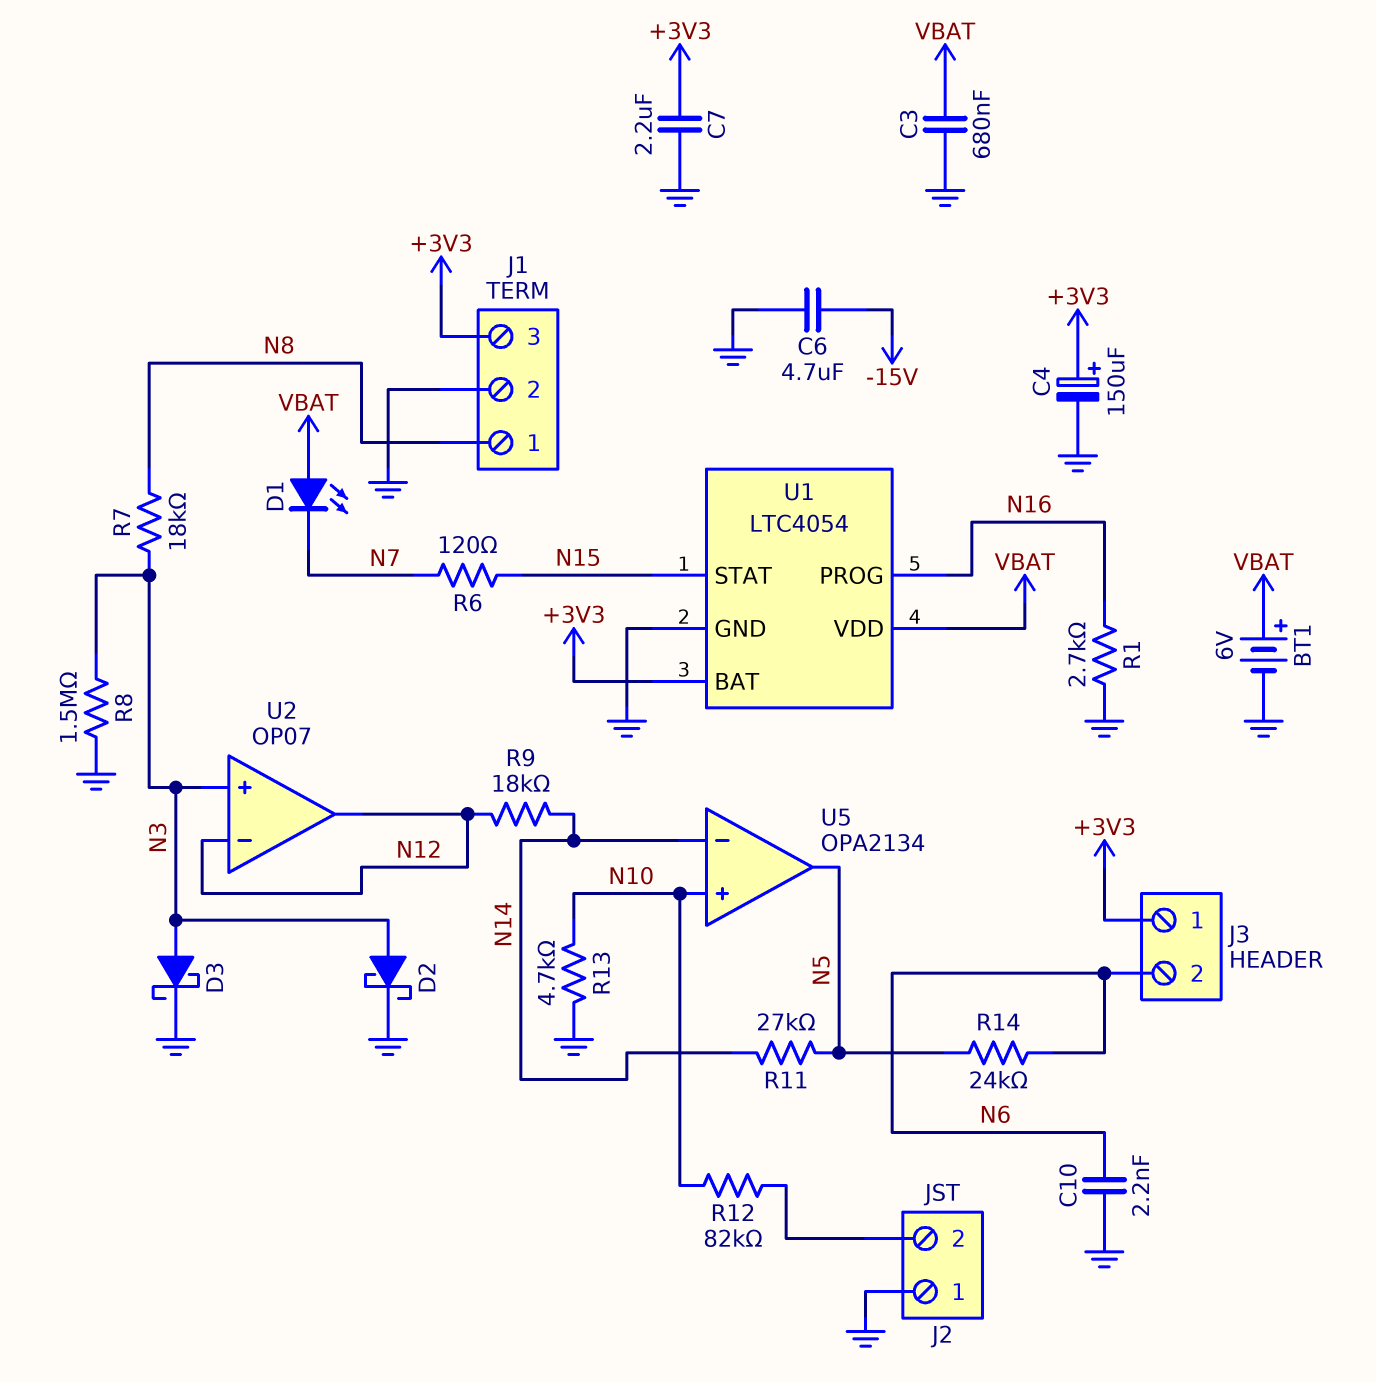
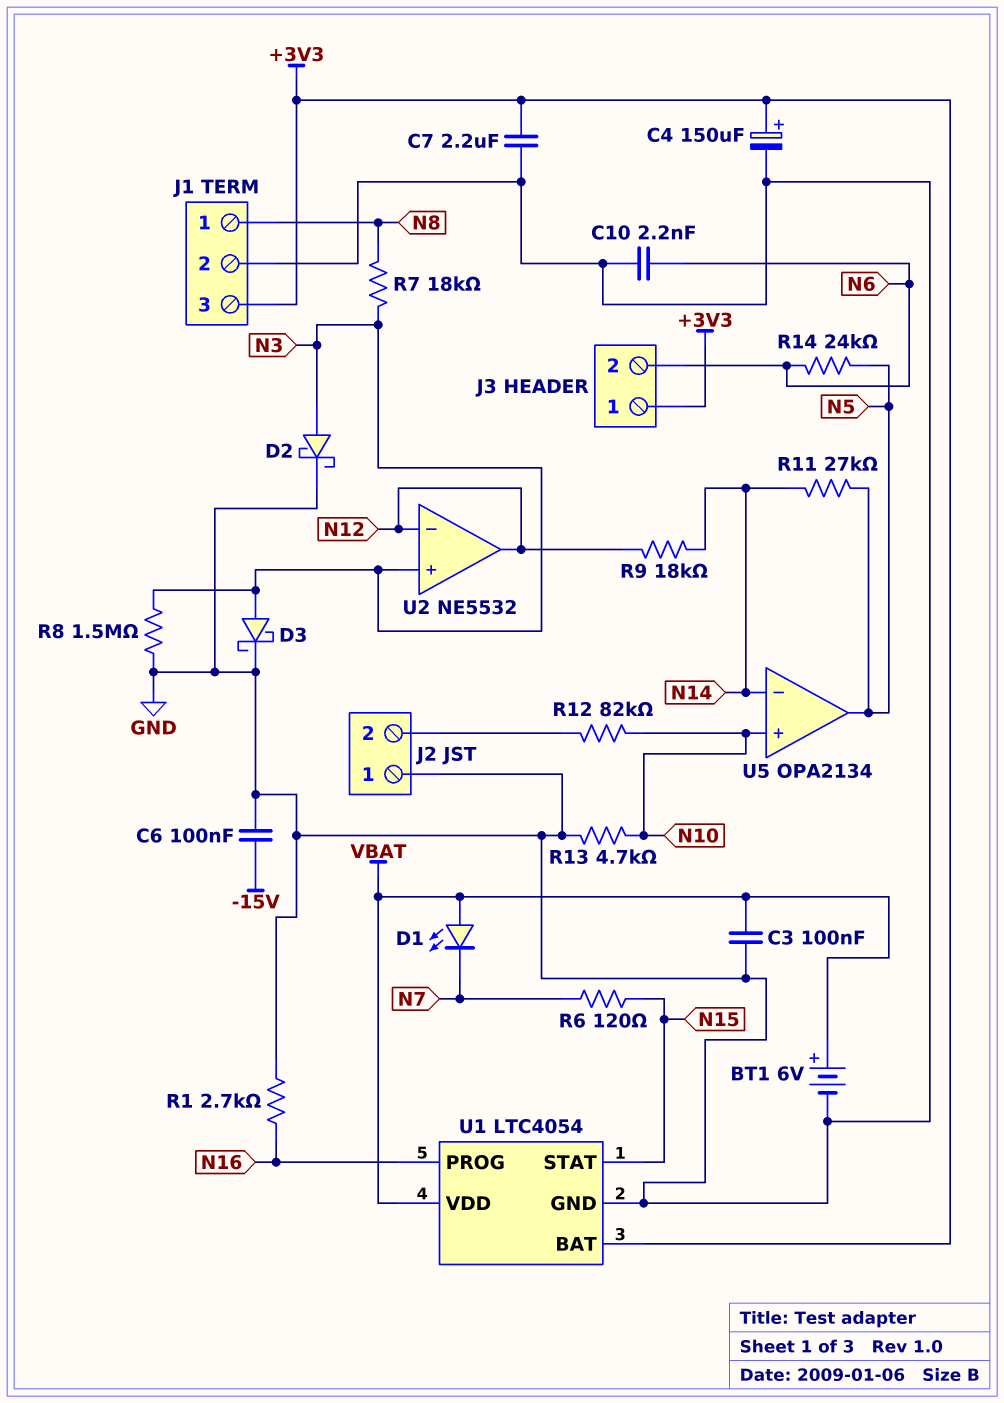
C3: 680nF (GND, VBAT) -> 100nF (GND, VBAT)
C6: 4.7uF (-15V, GND) -> 100nF (-15V, GND)
U2: OP07 -> NE5532

